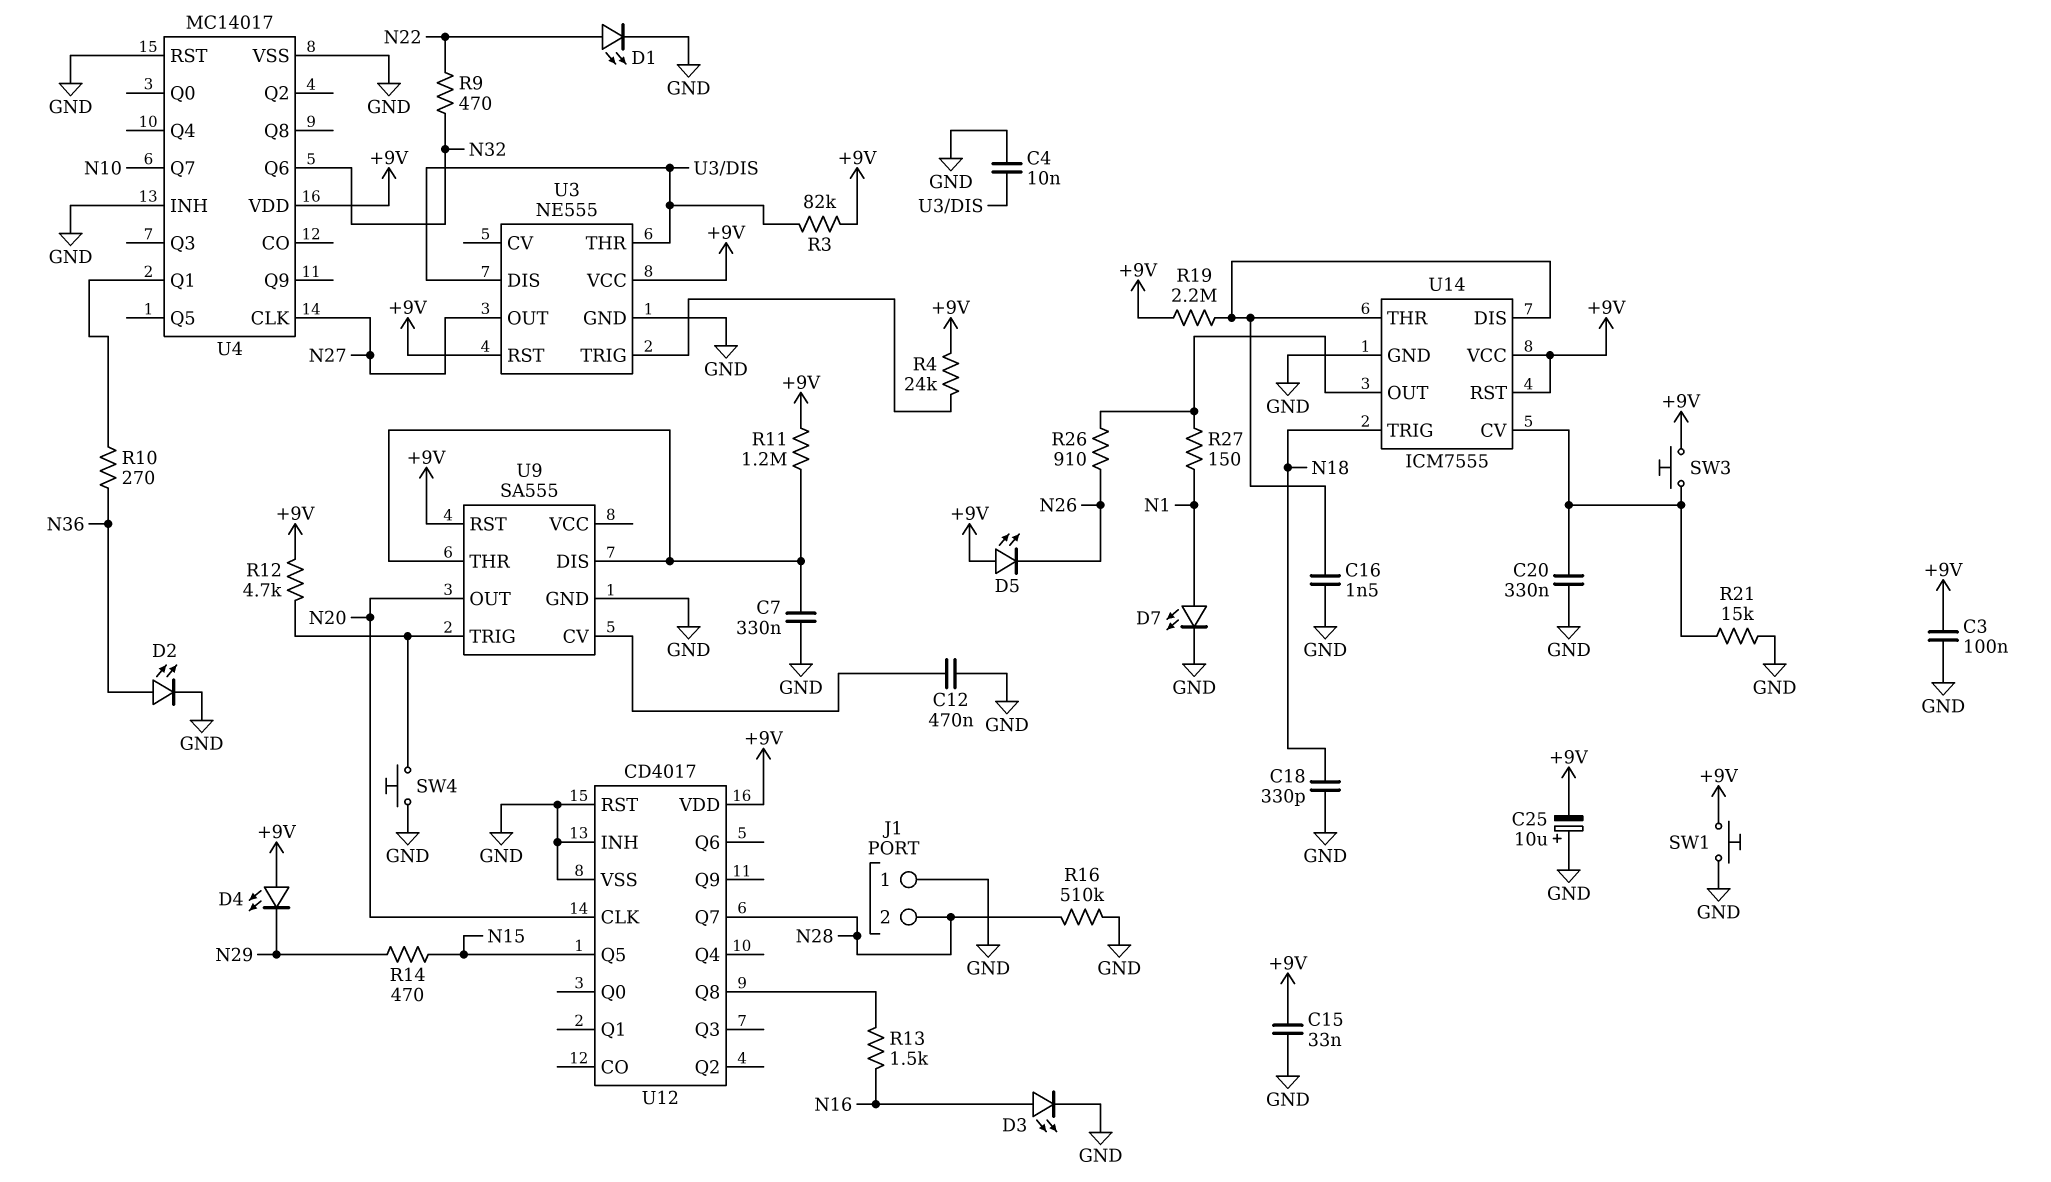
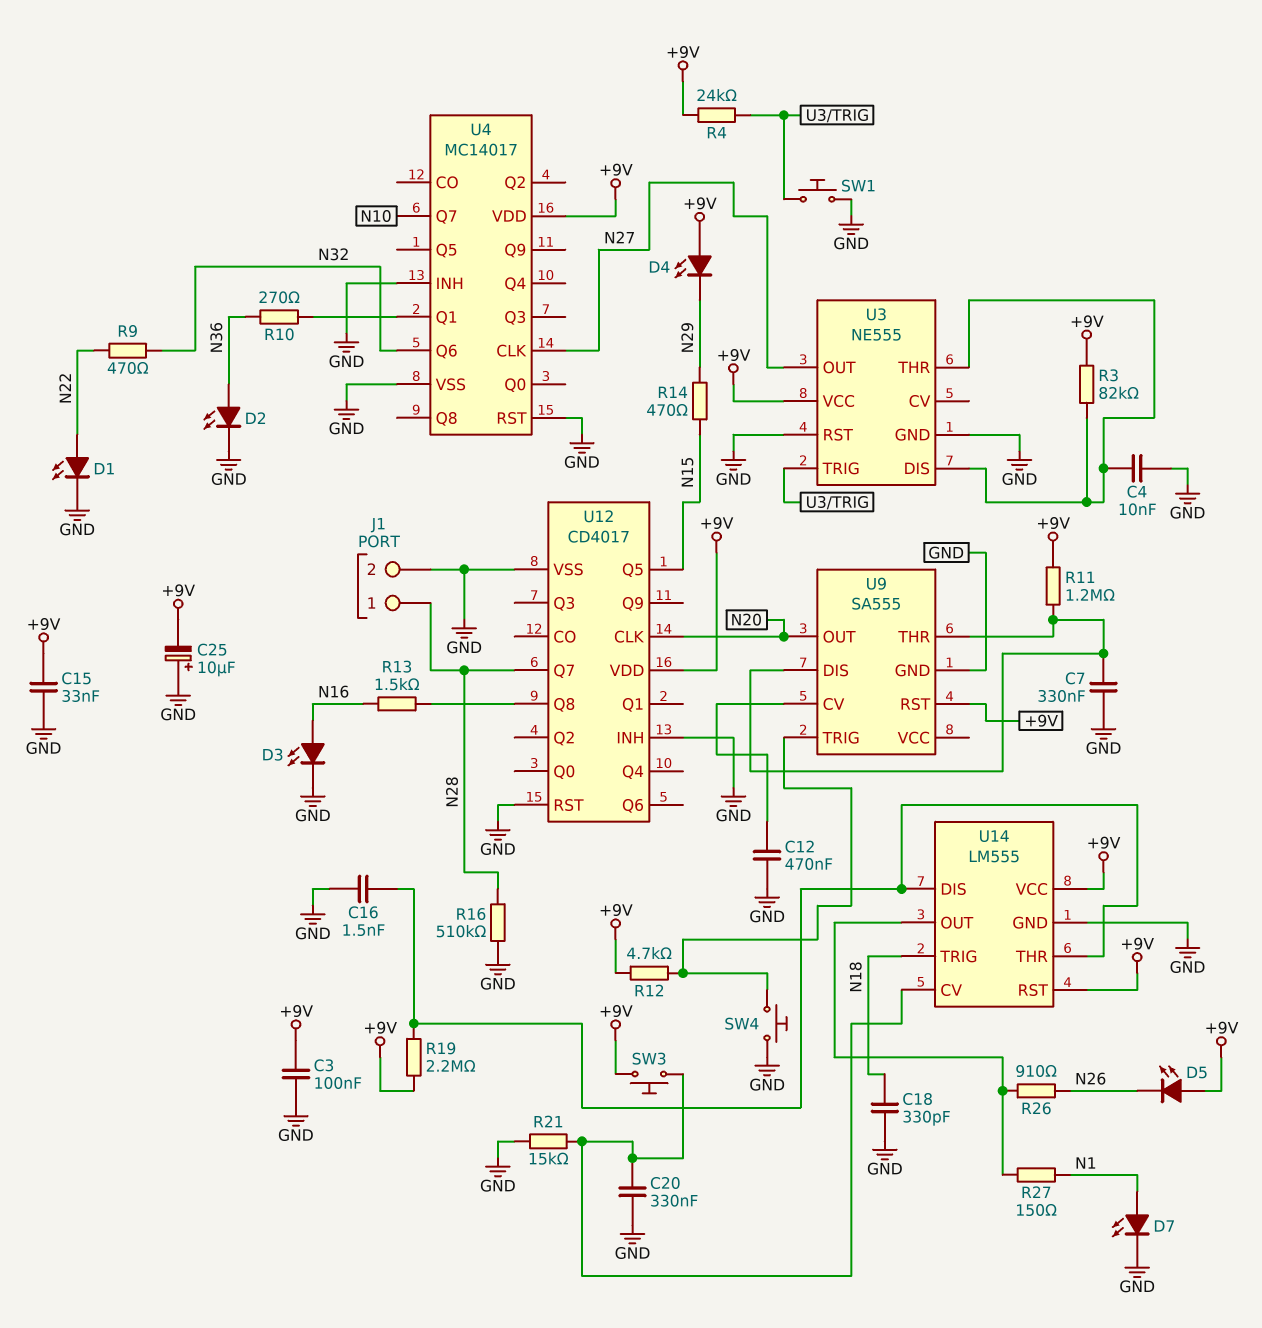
J1 pin 1: GND -> N28
J1 pin 2: N28 -> GND
SW1: button (+9V, GND) -> button (GND, U3/TRIG)
U3 pin RST: +9V -> GND
U14: ICM7555 -> LM555

